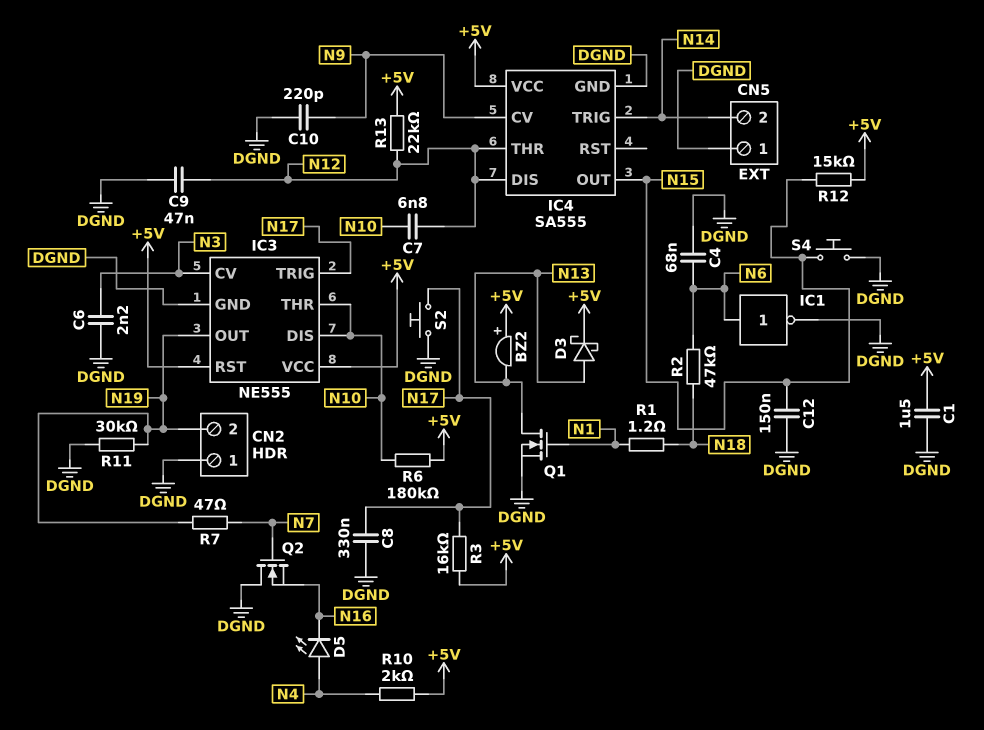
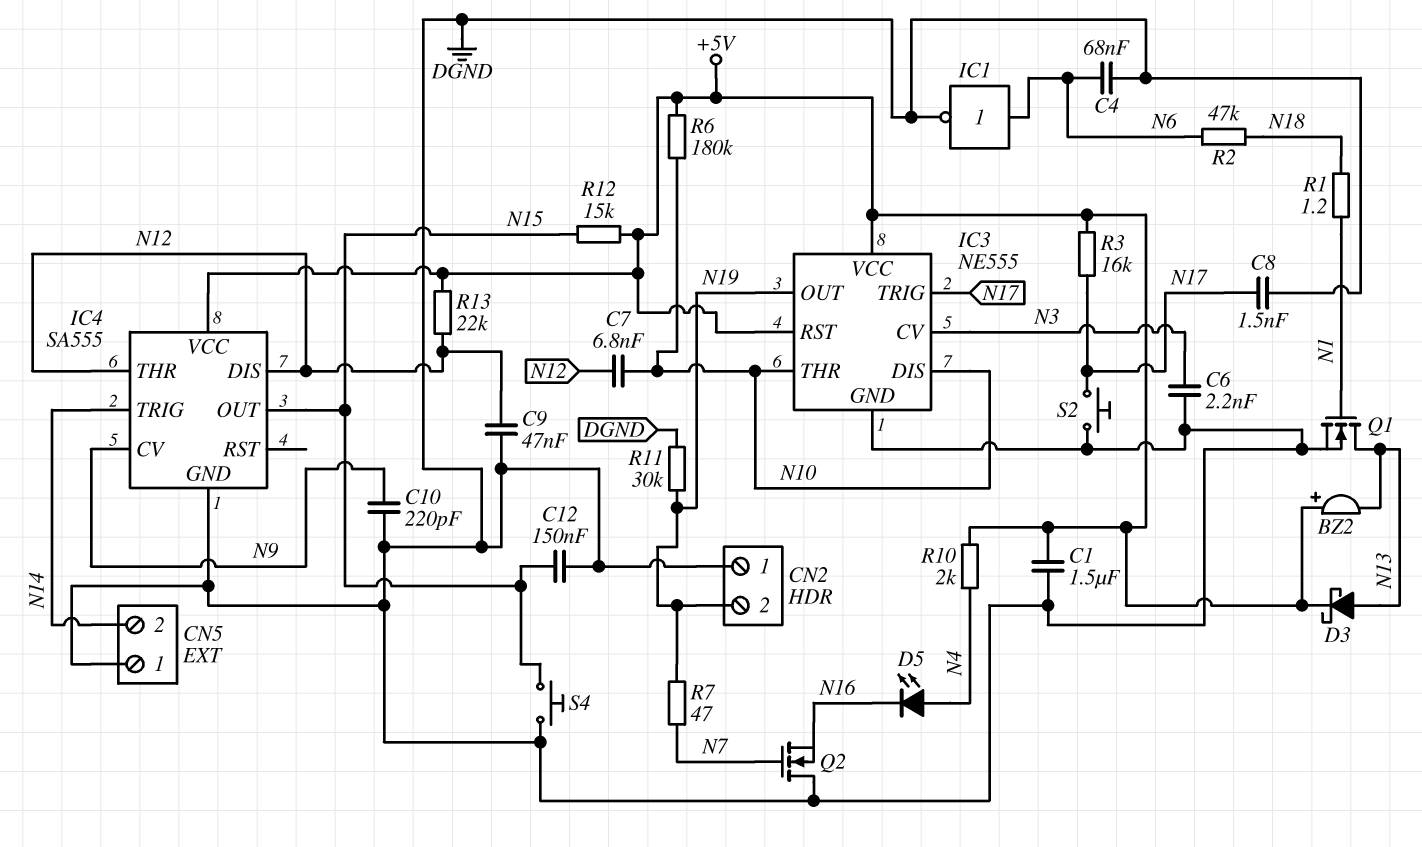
C8: 330nF (DGND, N17) -> 1.5nF (DGND, N17)

